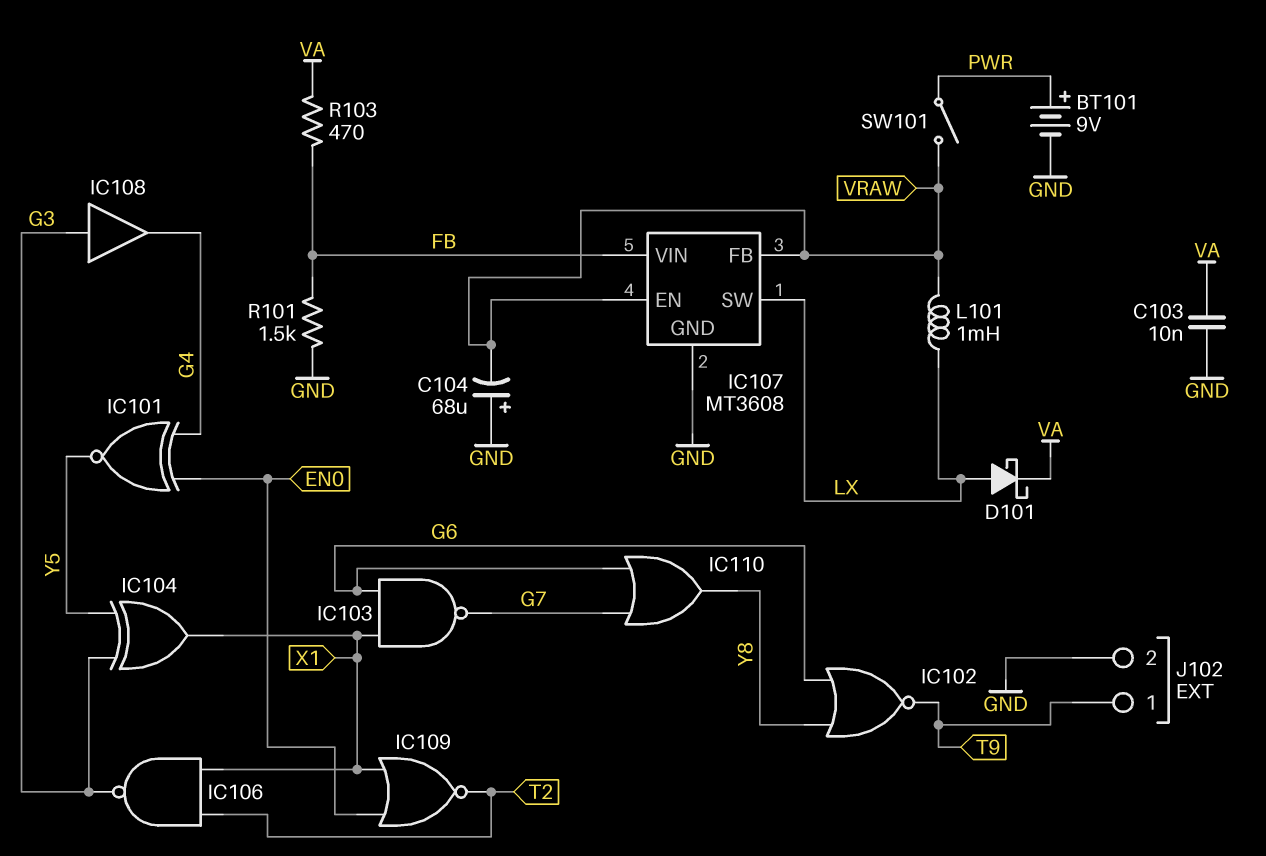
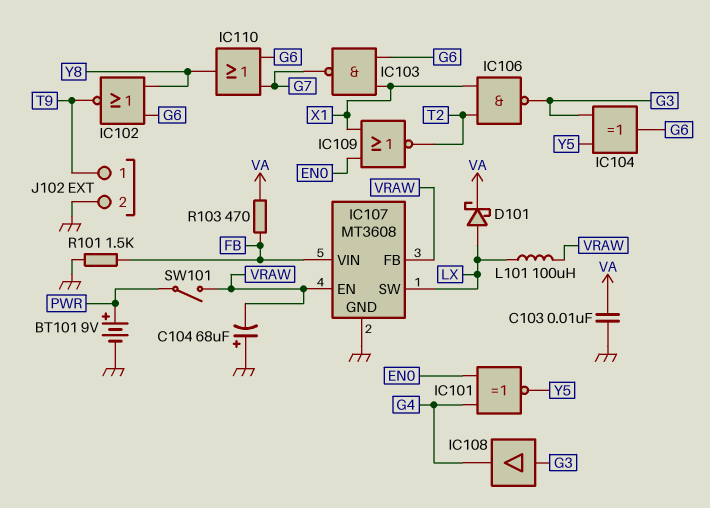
IC104: XOR (in G3, in Y5, out X1) -> XOR (in G3, in Y5, out G6)
L101: 1mH (LX, VRAW) -> 100uH (LX, VRAW)

